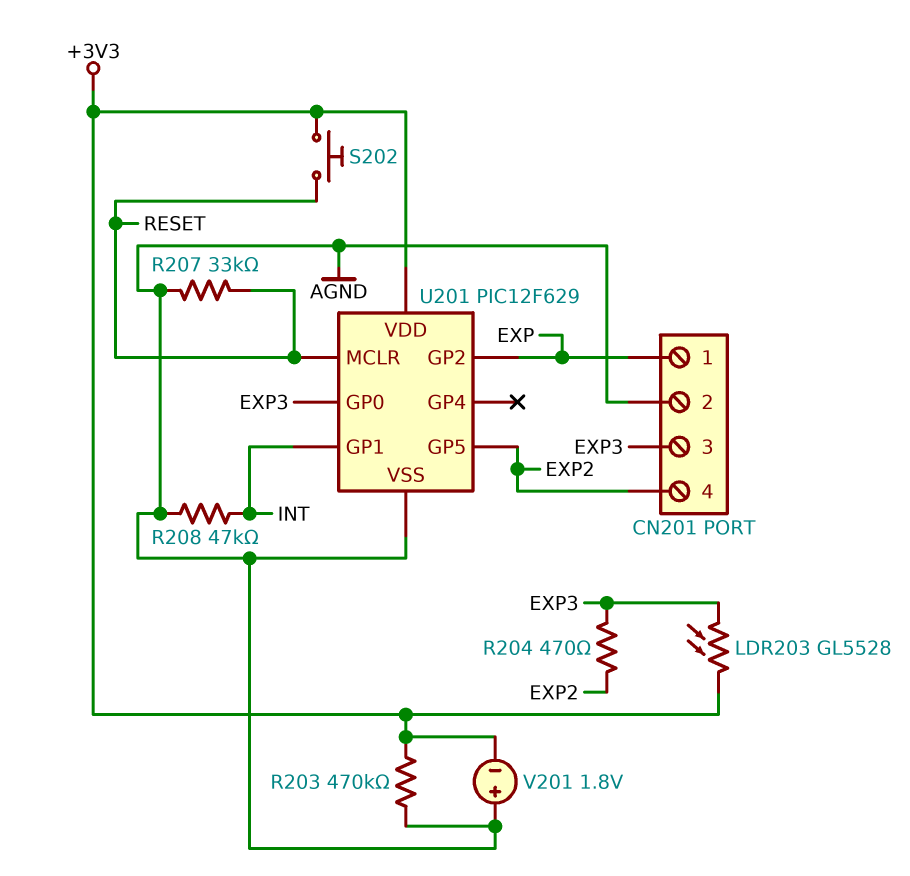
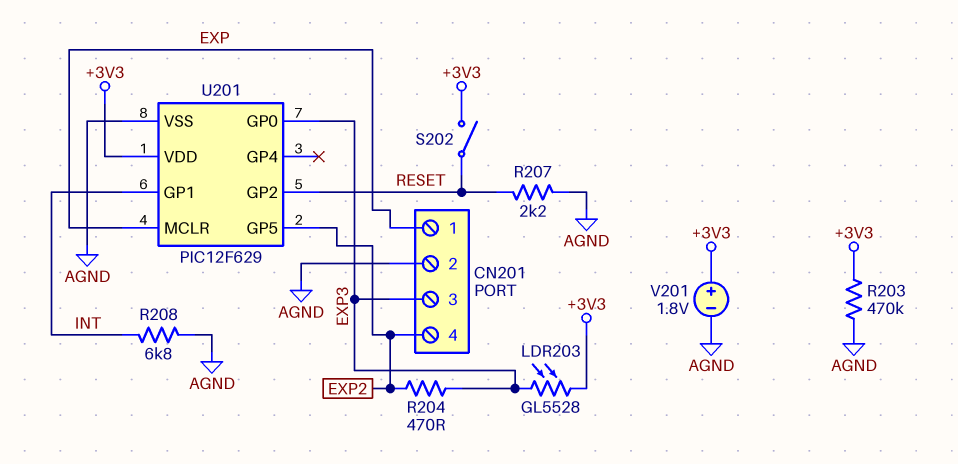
R207: 33k (AGND, RESET) -> 2.2k (AGND, RESET)
R208: 47k (AGND, INT) -> 6.8k (AGND, INT)
S202: button (+3V3, RESET) -> switch (+3V3, RESET)
U201 pin GP2: EXP -> RESET
U201 pin MCLR: RESET -> EXP
V201: 1.8V (plus AGND, minus +3V3) -> 1.8V (plus +3V3, minus AGND)

